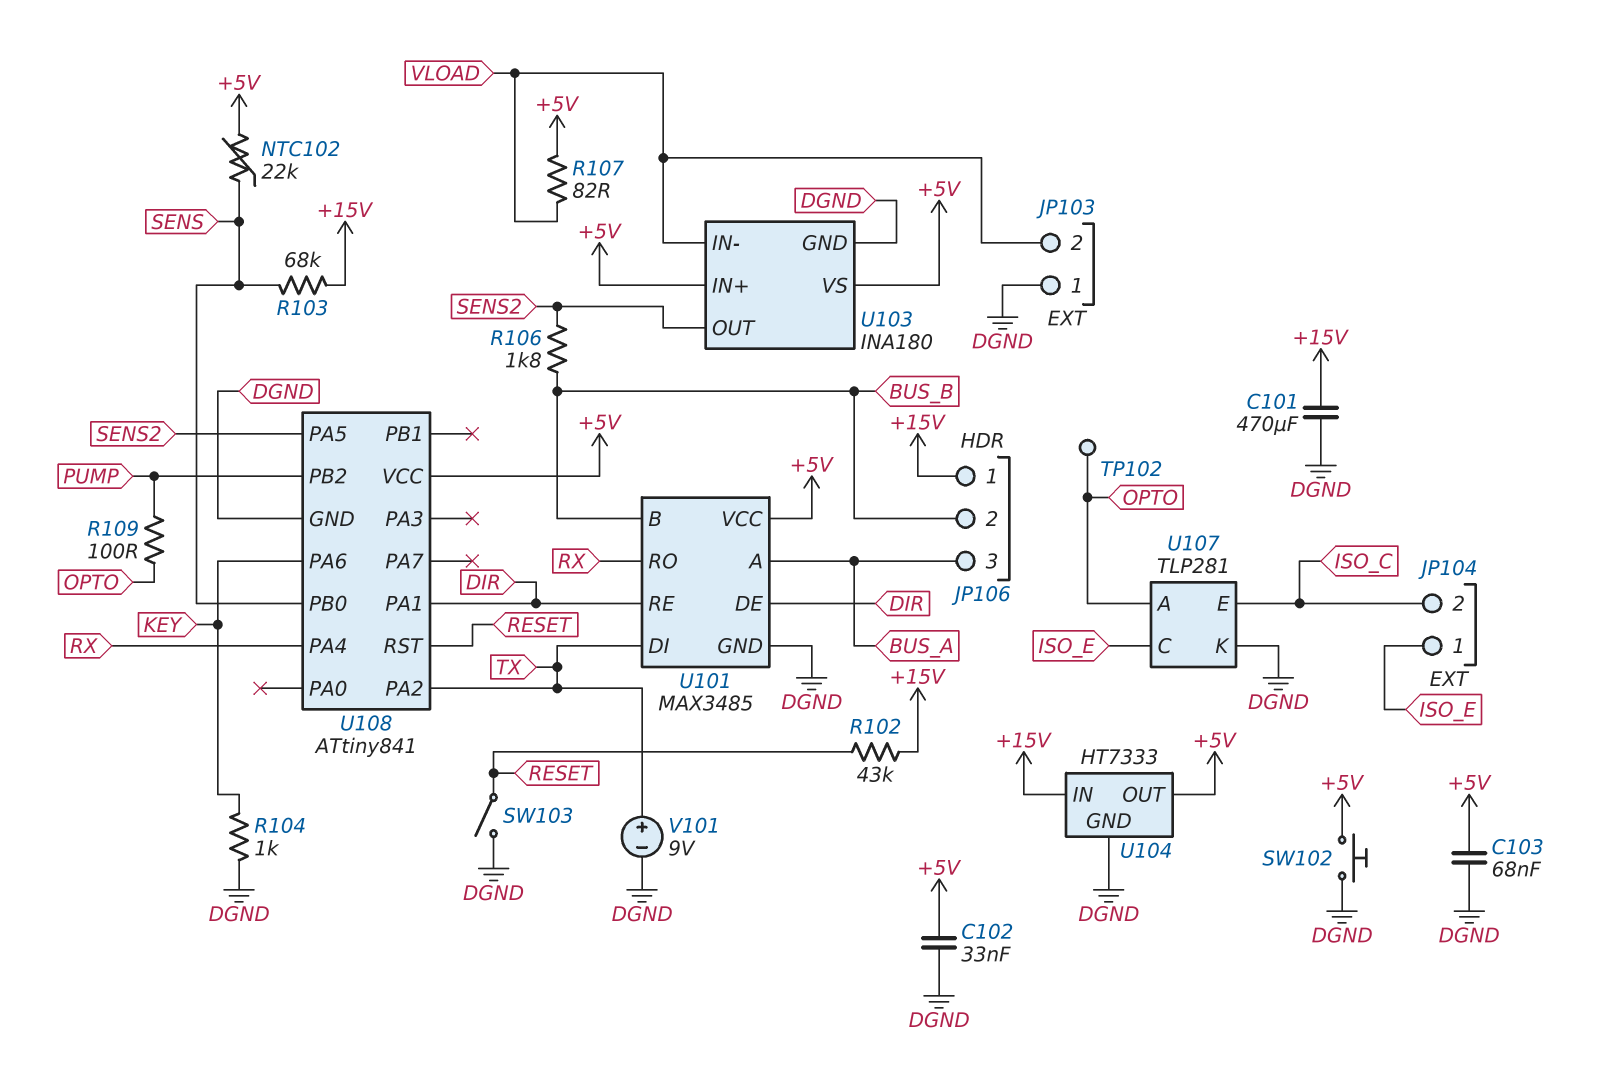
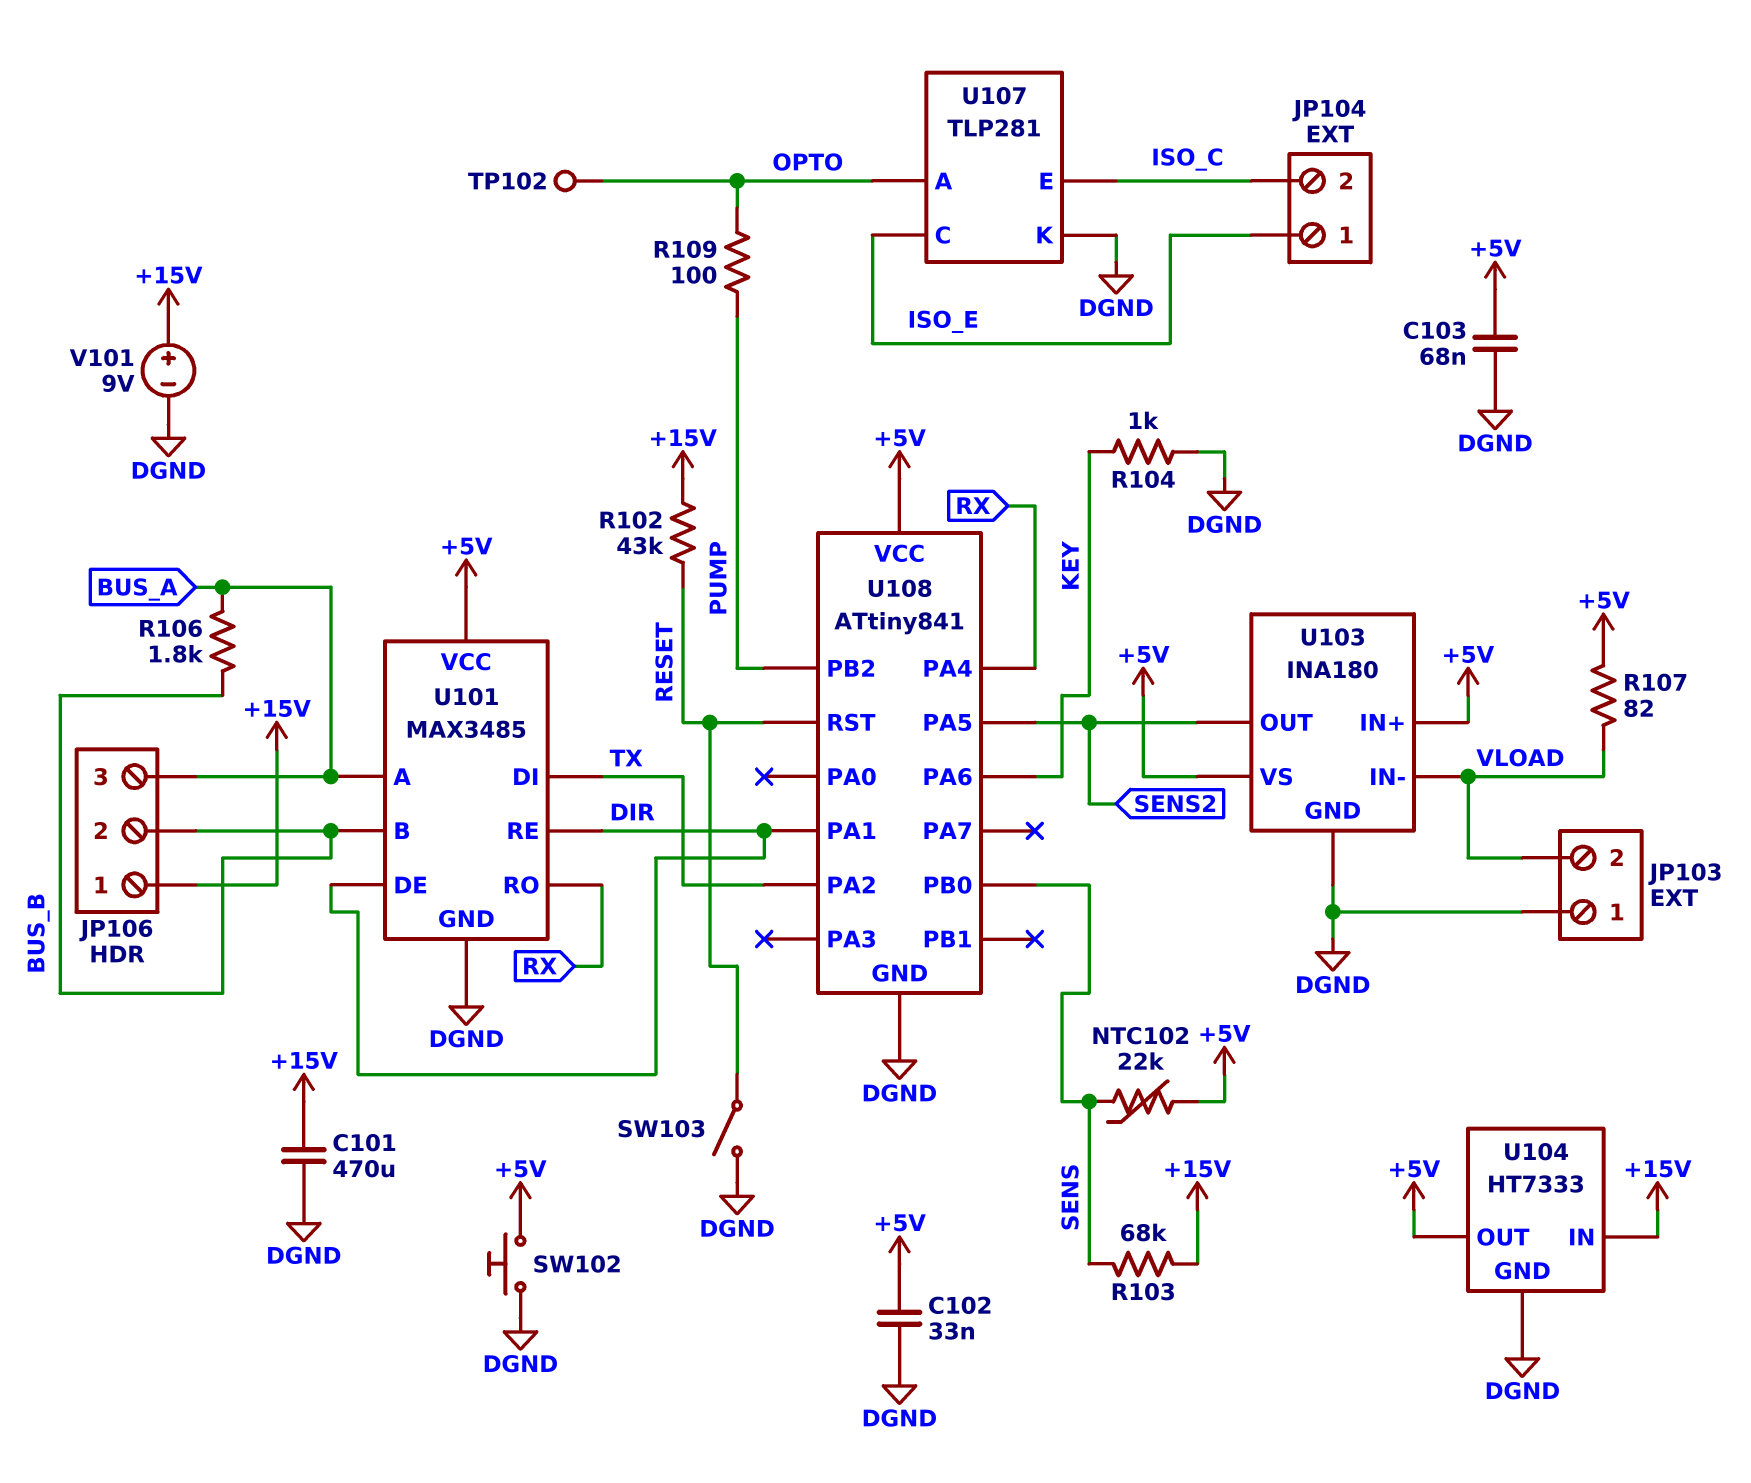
R106: 1.8k (BUS_B, SENS2) -> 1.8k (BUS_A, BUS_B)
V101: 9V (plus TX, minus DGND) -> 9V (plus +15V, minus DGND)

